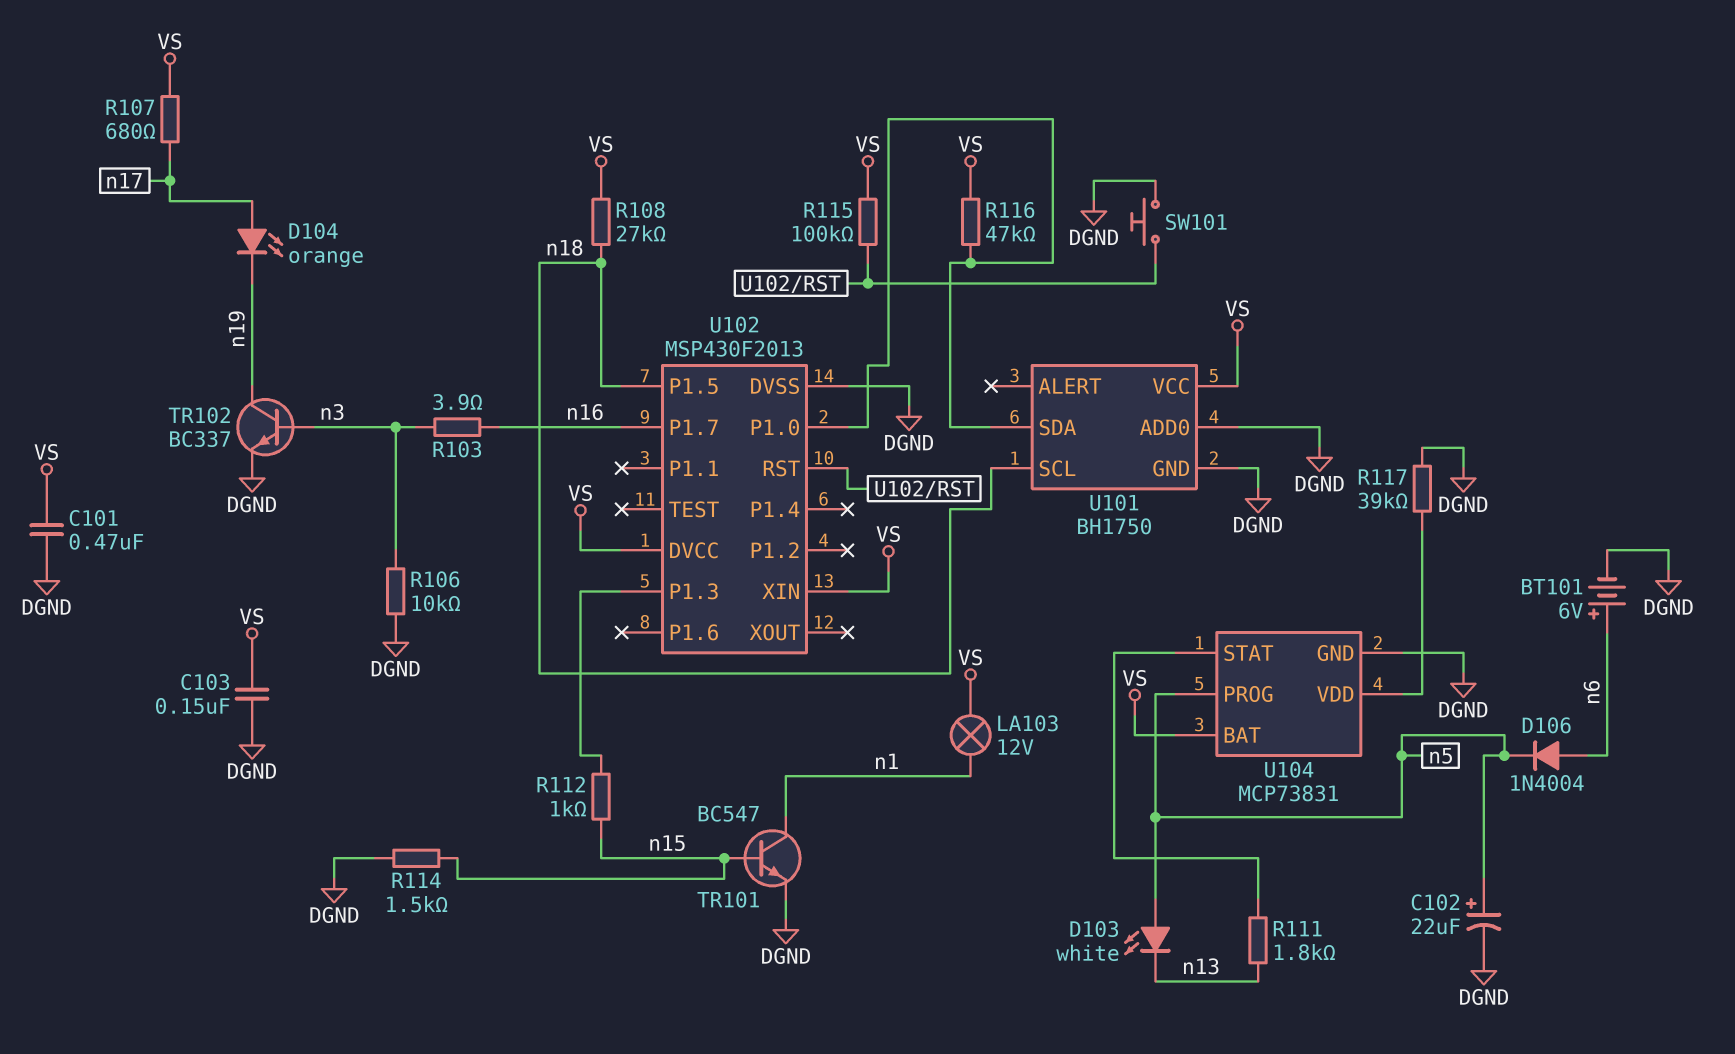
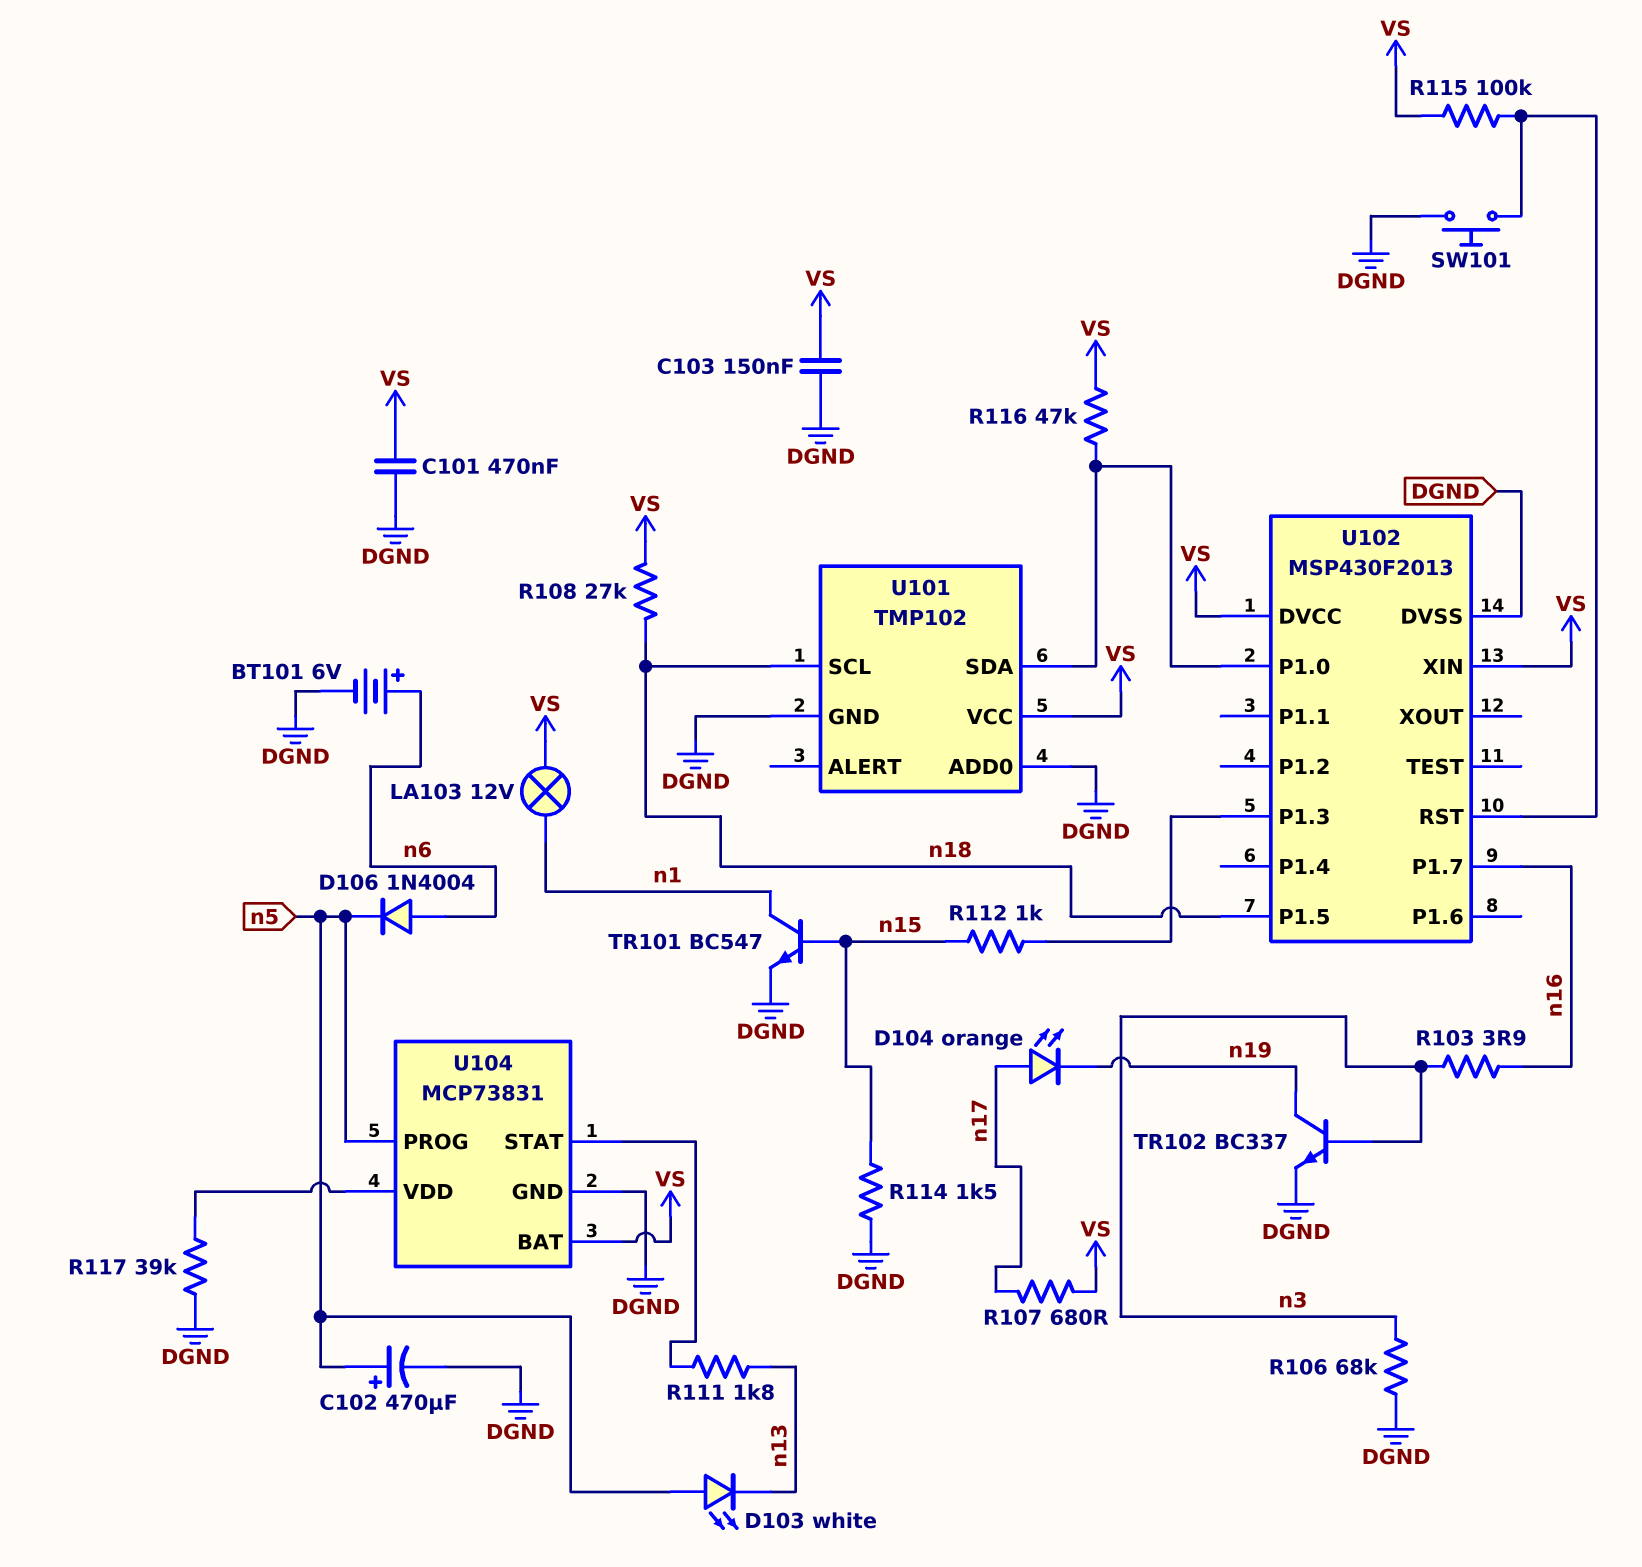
C102: 22uF (plus n5, minus DGND) -> 470uF (plus n5, minus DGND)
R106: 10k (DGND, n3) -> 68k (DGND, n3)
U101: BH1750 -> TMP102

